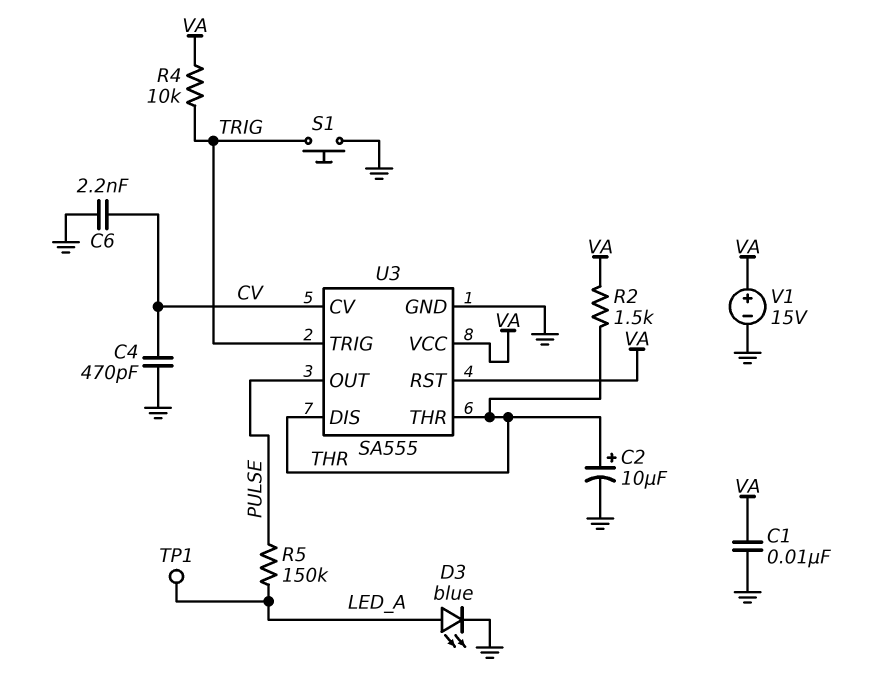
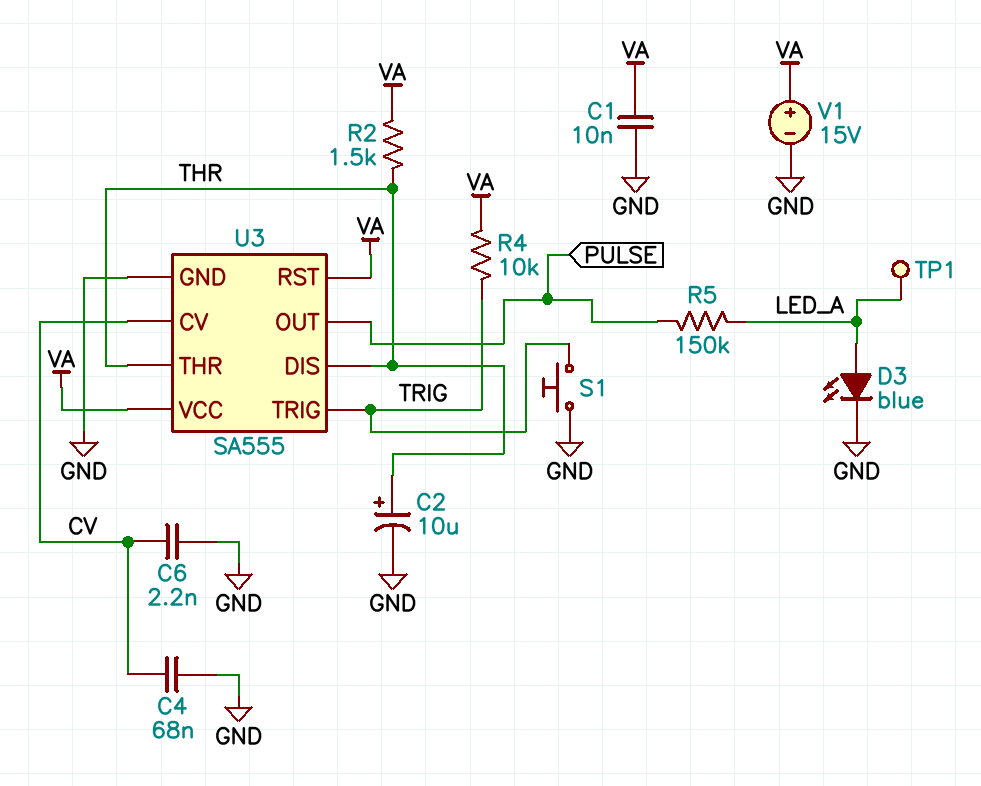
C4: 470pF (CV, GND) -> 68nF (CV, GND)

